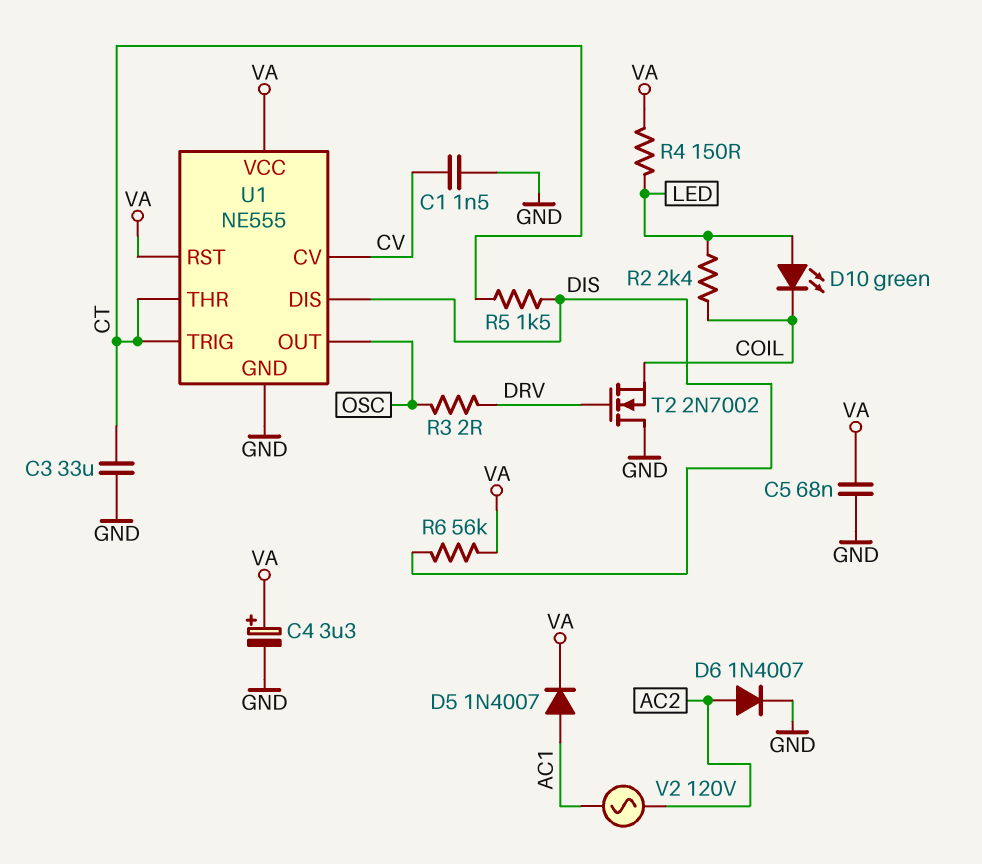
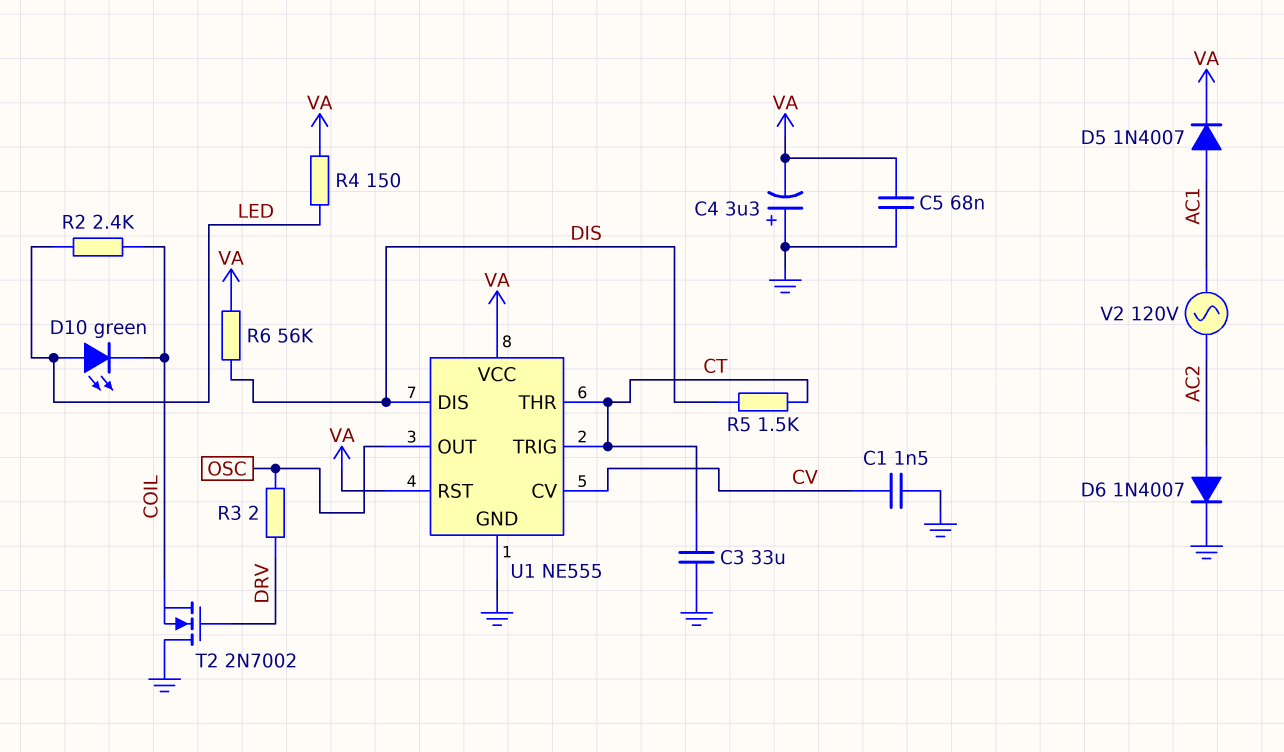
C4: 3.3uF (plus VA, minus GND) -> 3.3uF (plus GND, minus VA)

